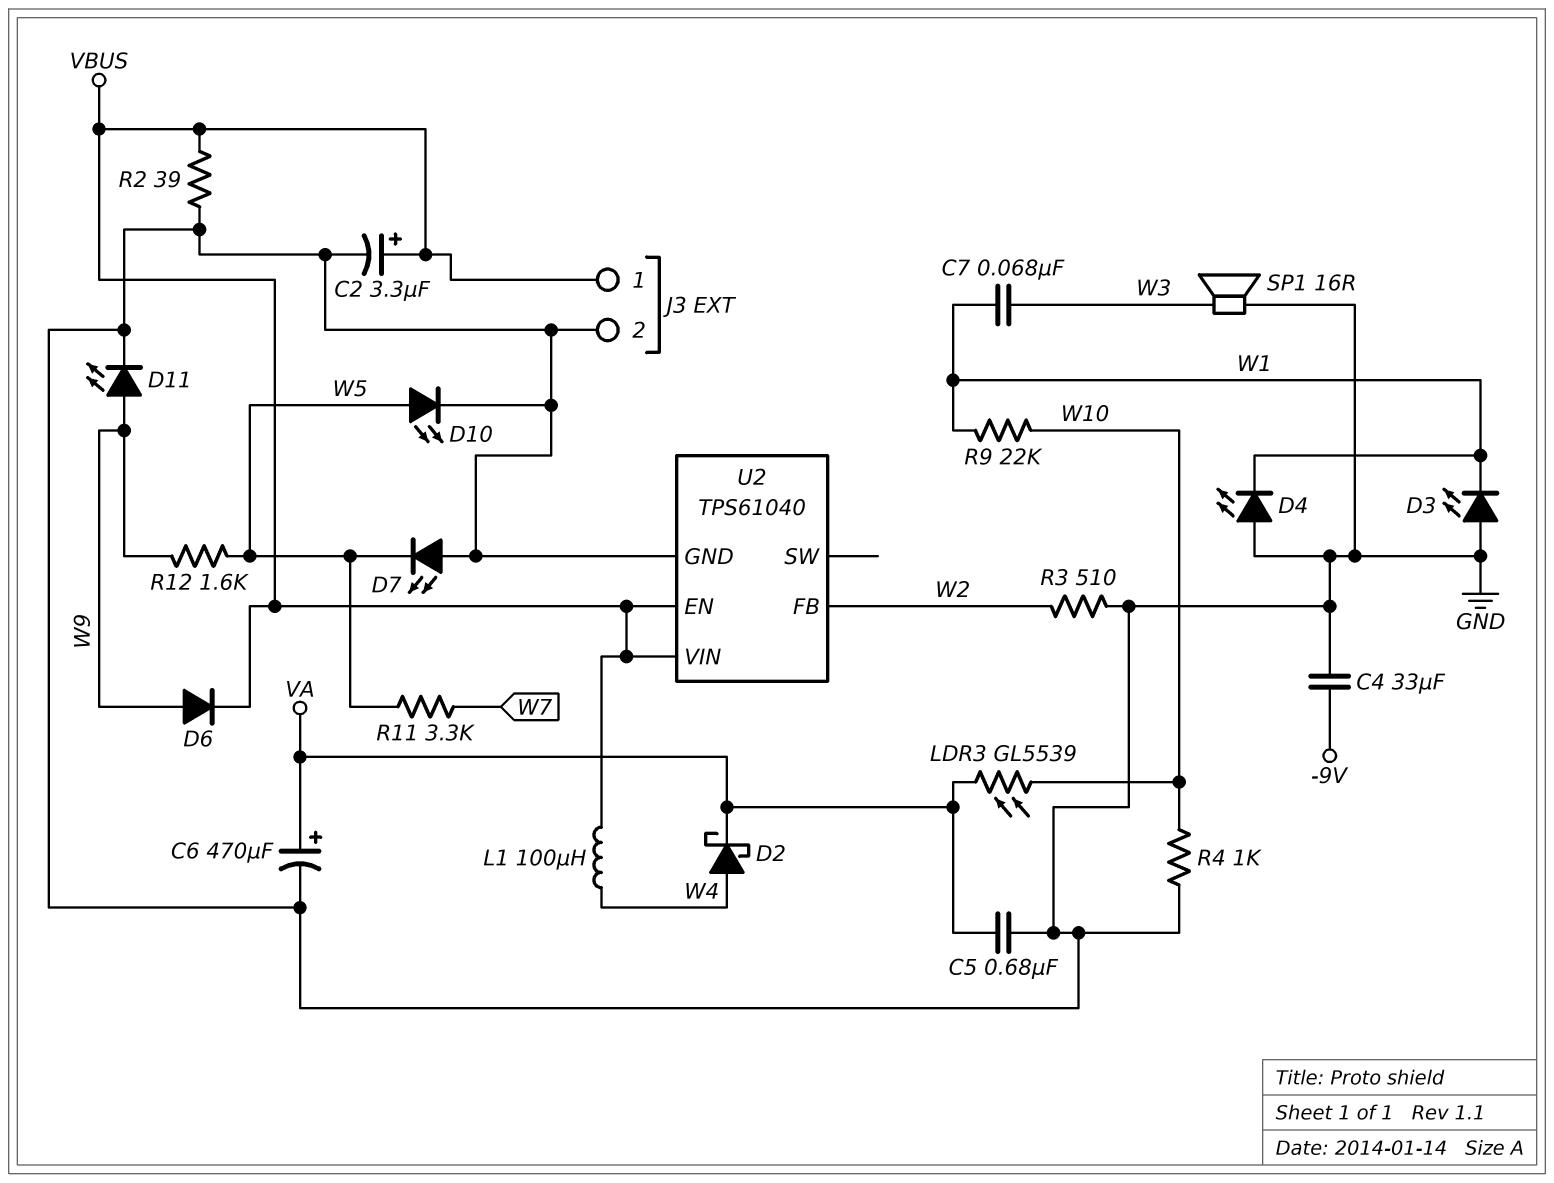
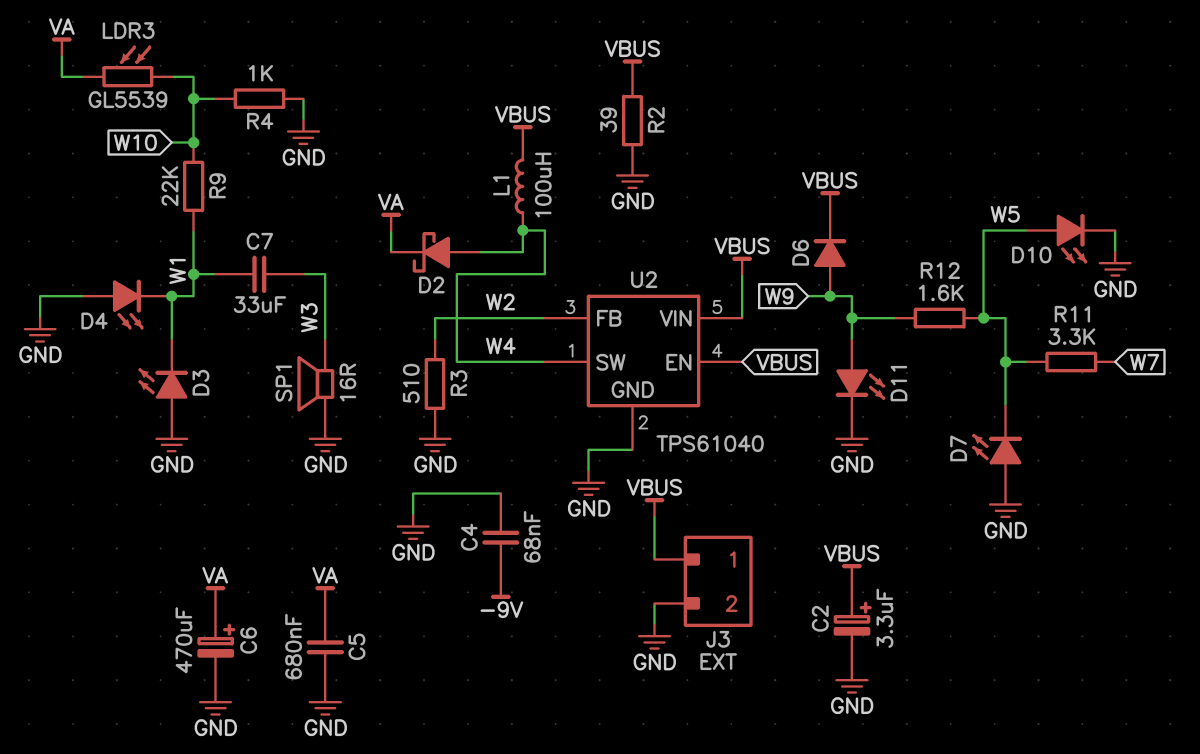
C4: 33uF (-9V, GND) -> 68nF (-9V, GND)
C7: 68nF (W1, W3) -> 33uF (W1, W3)
U2 pin SW: none -> W4

